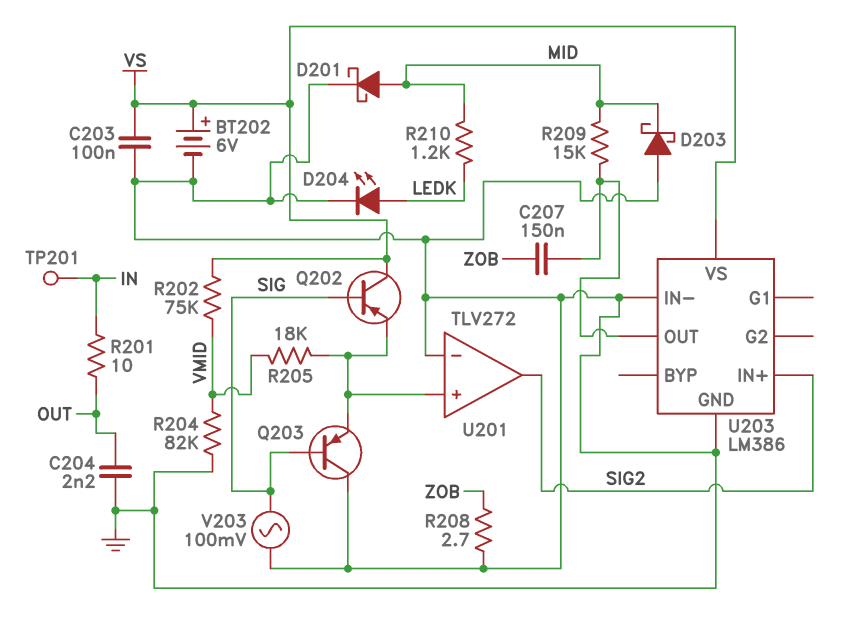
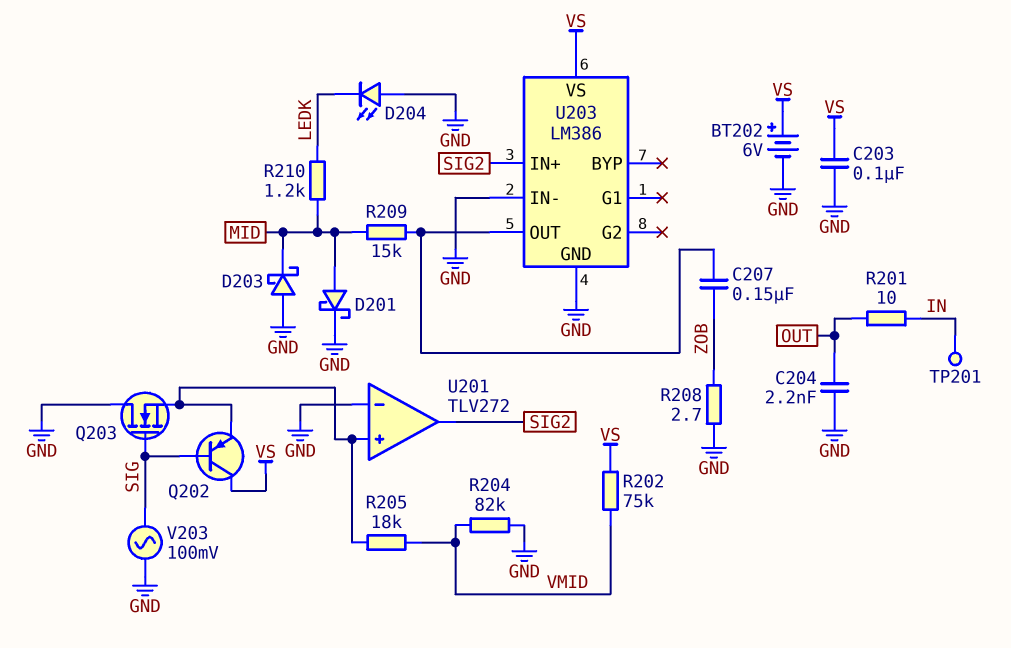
D204: LED (A LEDK, K GND) -> LED (A GND, K LEDK)
Q203: PNP (B SIG, C GND, E U201/in+) -> NMOS (G SIG, D GND, S U201/in+)

